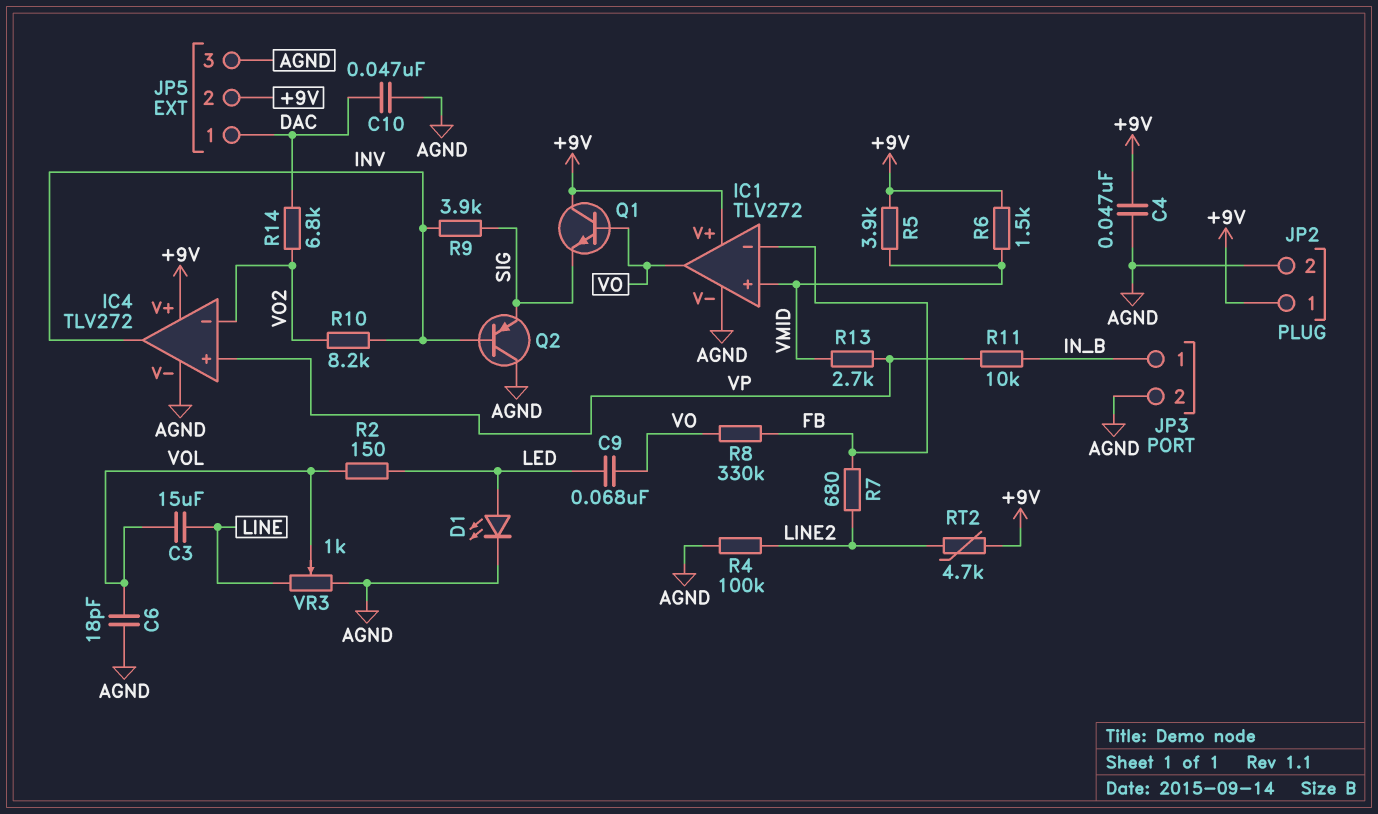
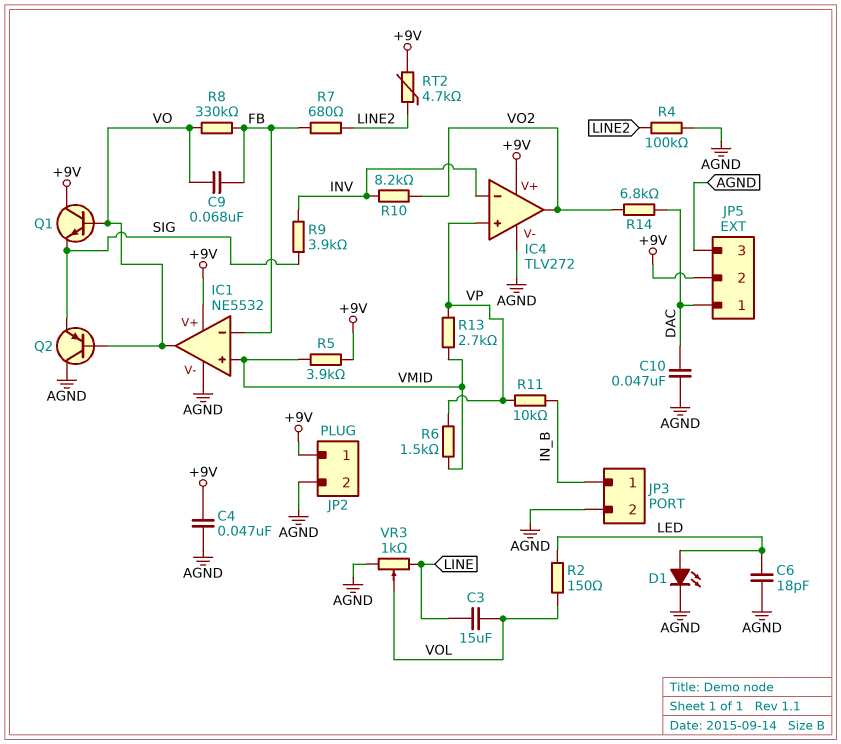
C6: 18pF (AGND, VOL) -> 18pF (AGND, LED)
C9: 68nF (LED, VO) -> 68nF (FB, VO)
IC1: TLV272 -> NE5532
IC4 pin in-: VO2 -> INV
IC4 pin out: INV -> VO2
Q2: PNP (B INV, C AGND, E SIG) -> PNP (B VO, C AGND, E SIG)
R6: 1.5k (+9V, VMID) -> 1.5k (VMID, VP)

